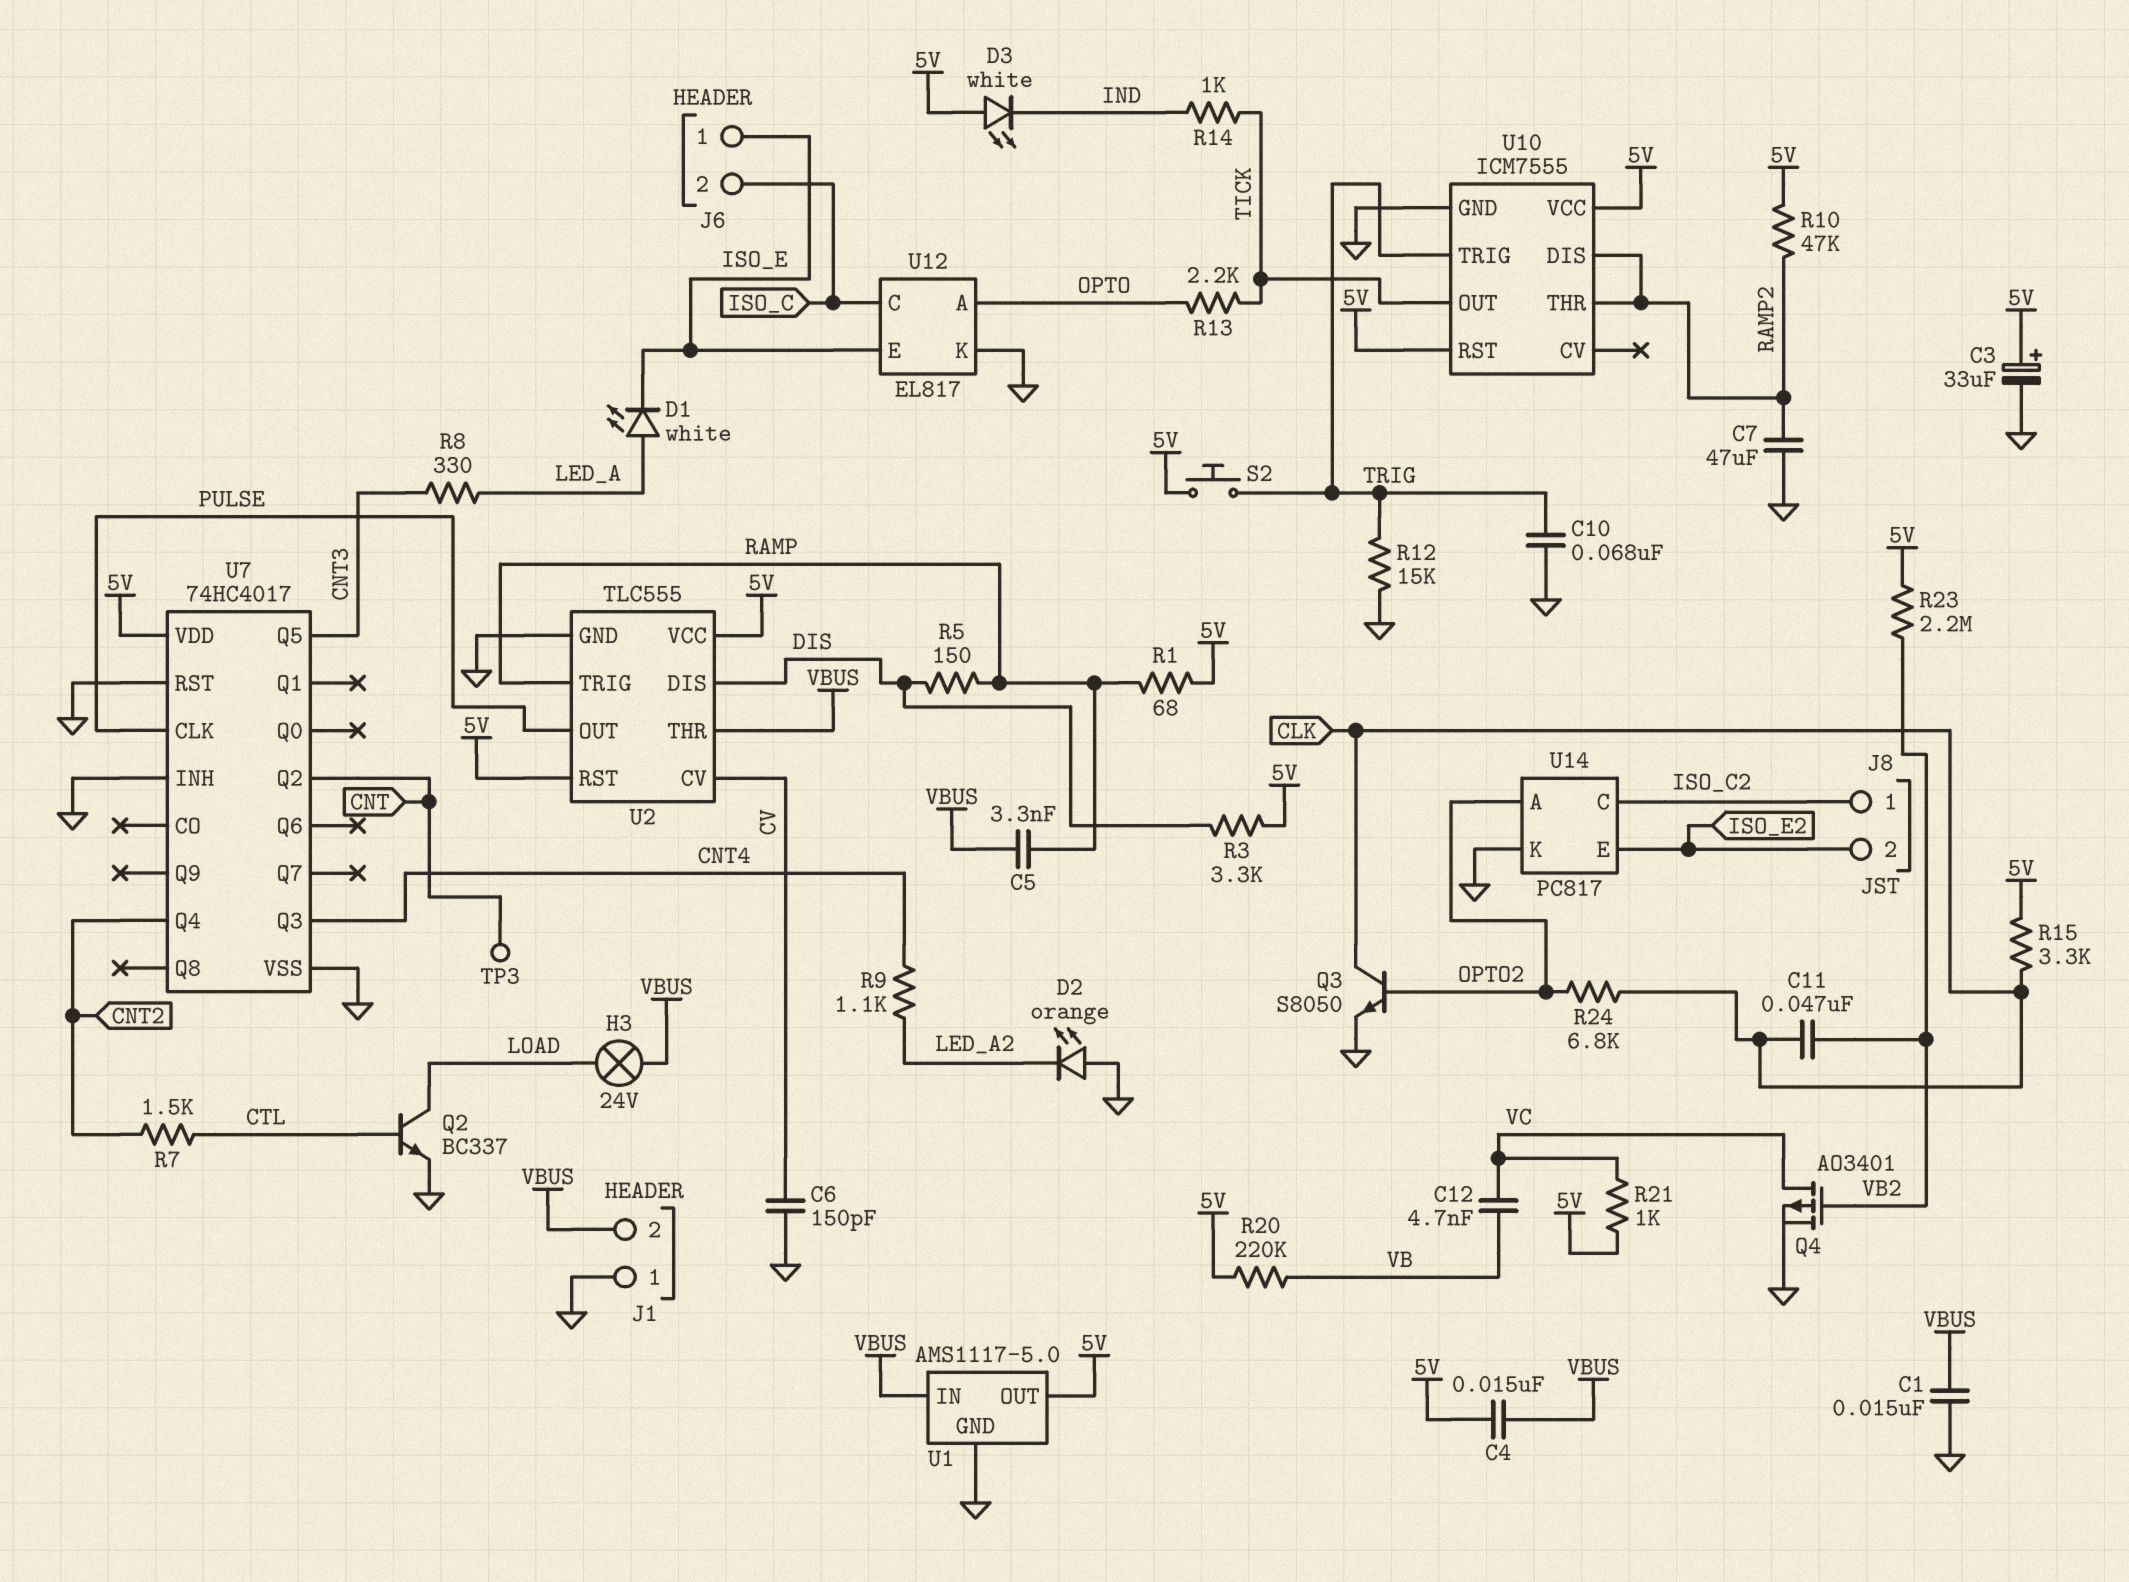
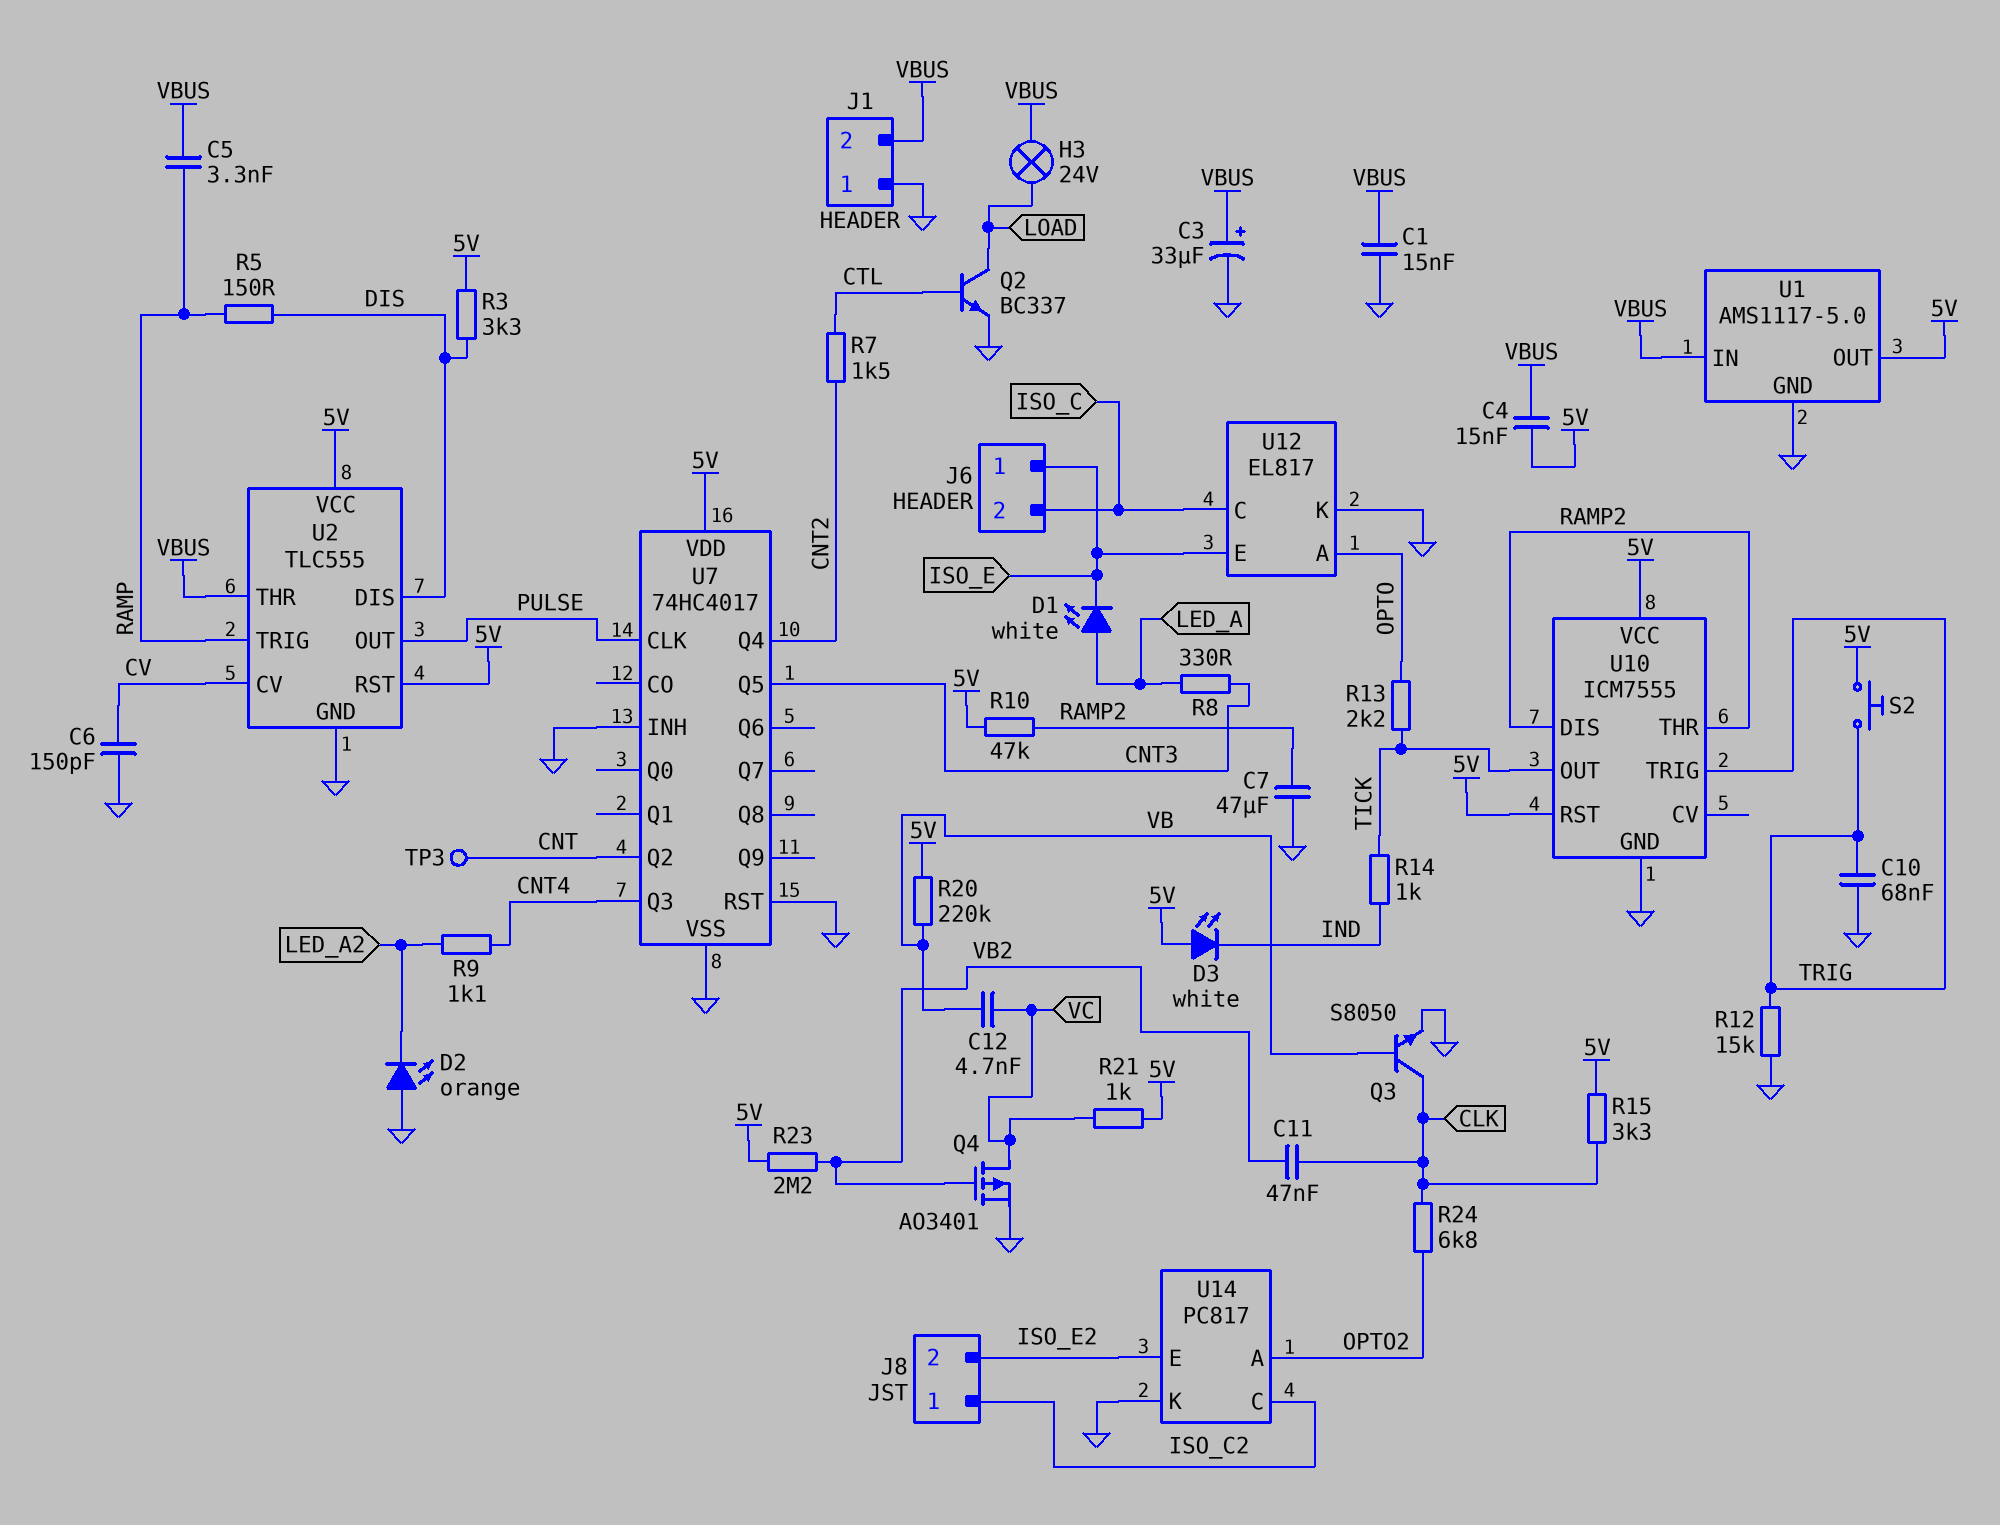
C3: 33uF (plus 5V, minus GND) -> 33uF (plus VBUS, minus GND)
Q3: NPN S8050 (B OPTO2, C CLK, E GND) -> NPN S8050 (B VB, C CLK, E GND)
R1: 68 (5V, RAMP) -> none

